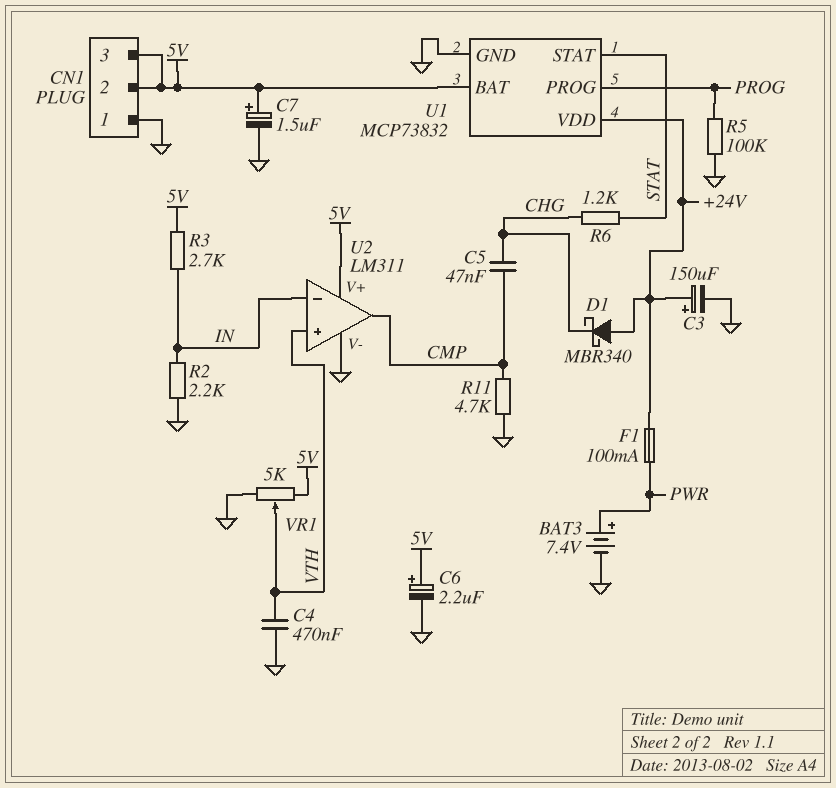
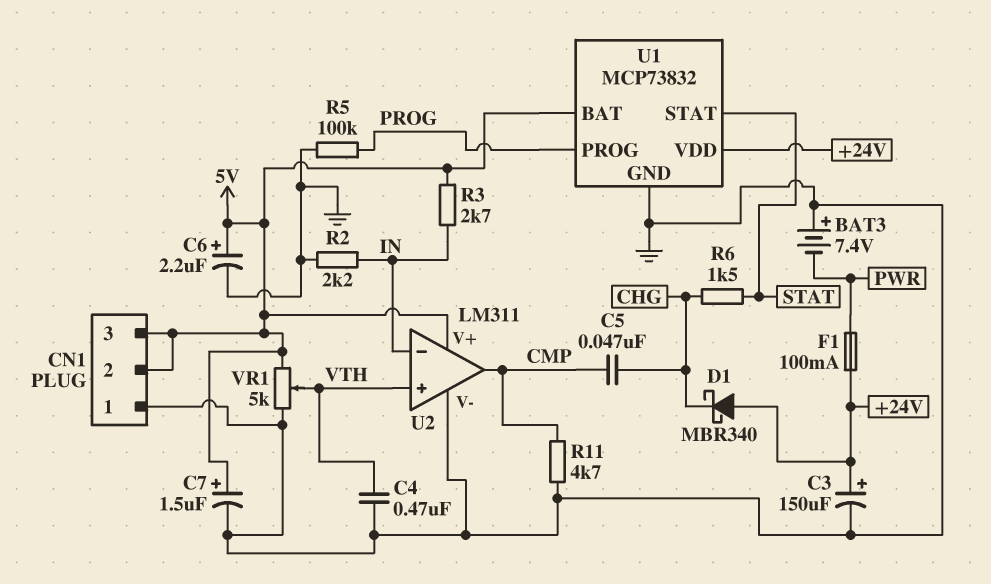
BAT3: 7.4V (plus PWR, minus GND) -> 7.4V (plus GND, minus PWR)
R6: 1.2k (CHG, STAT) -> 1.5k (CHG, STAT)

